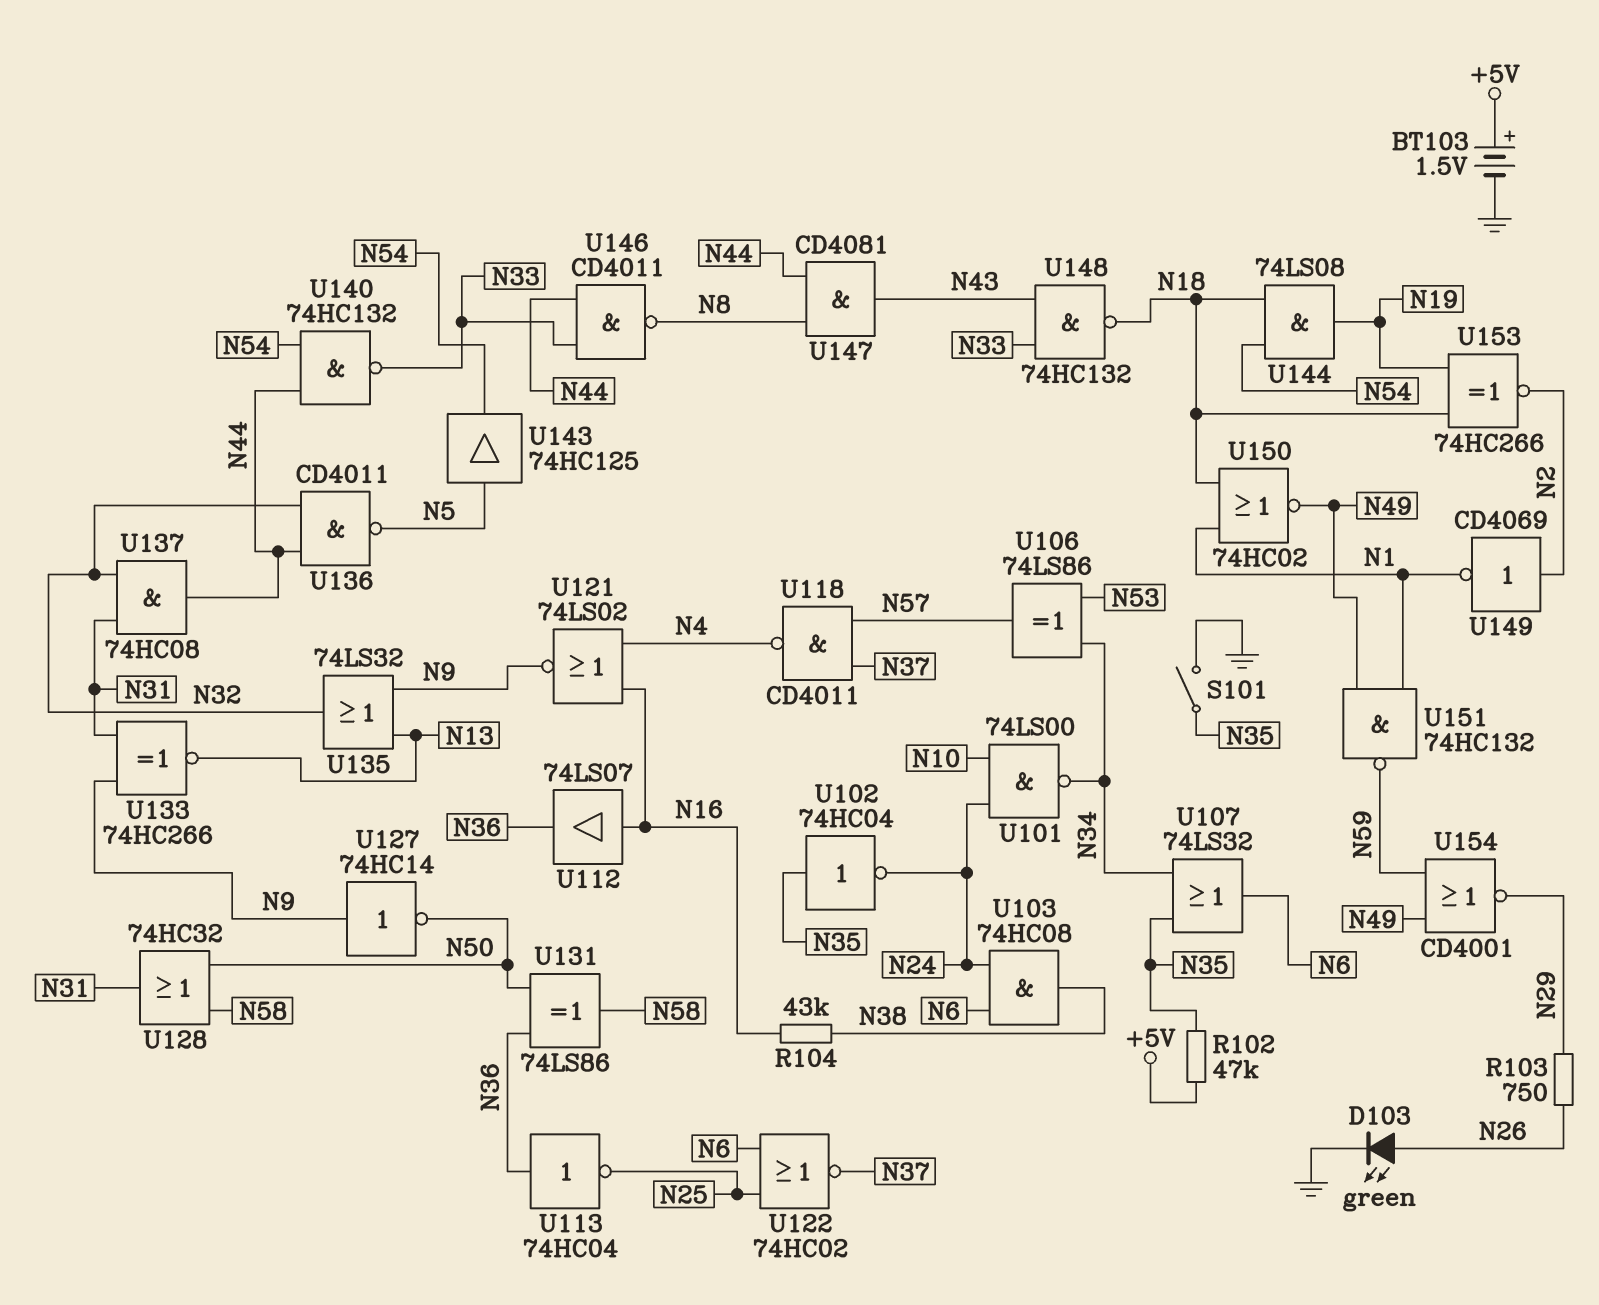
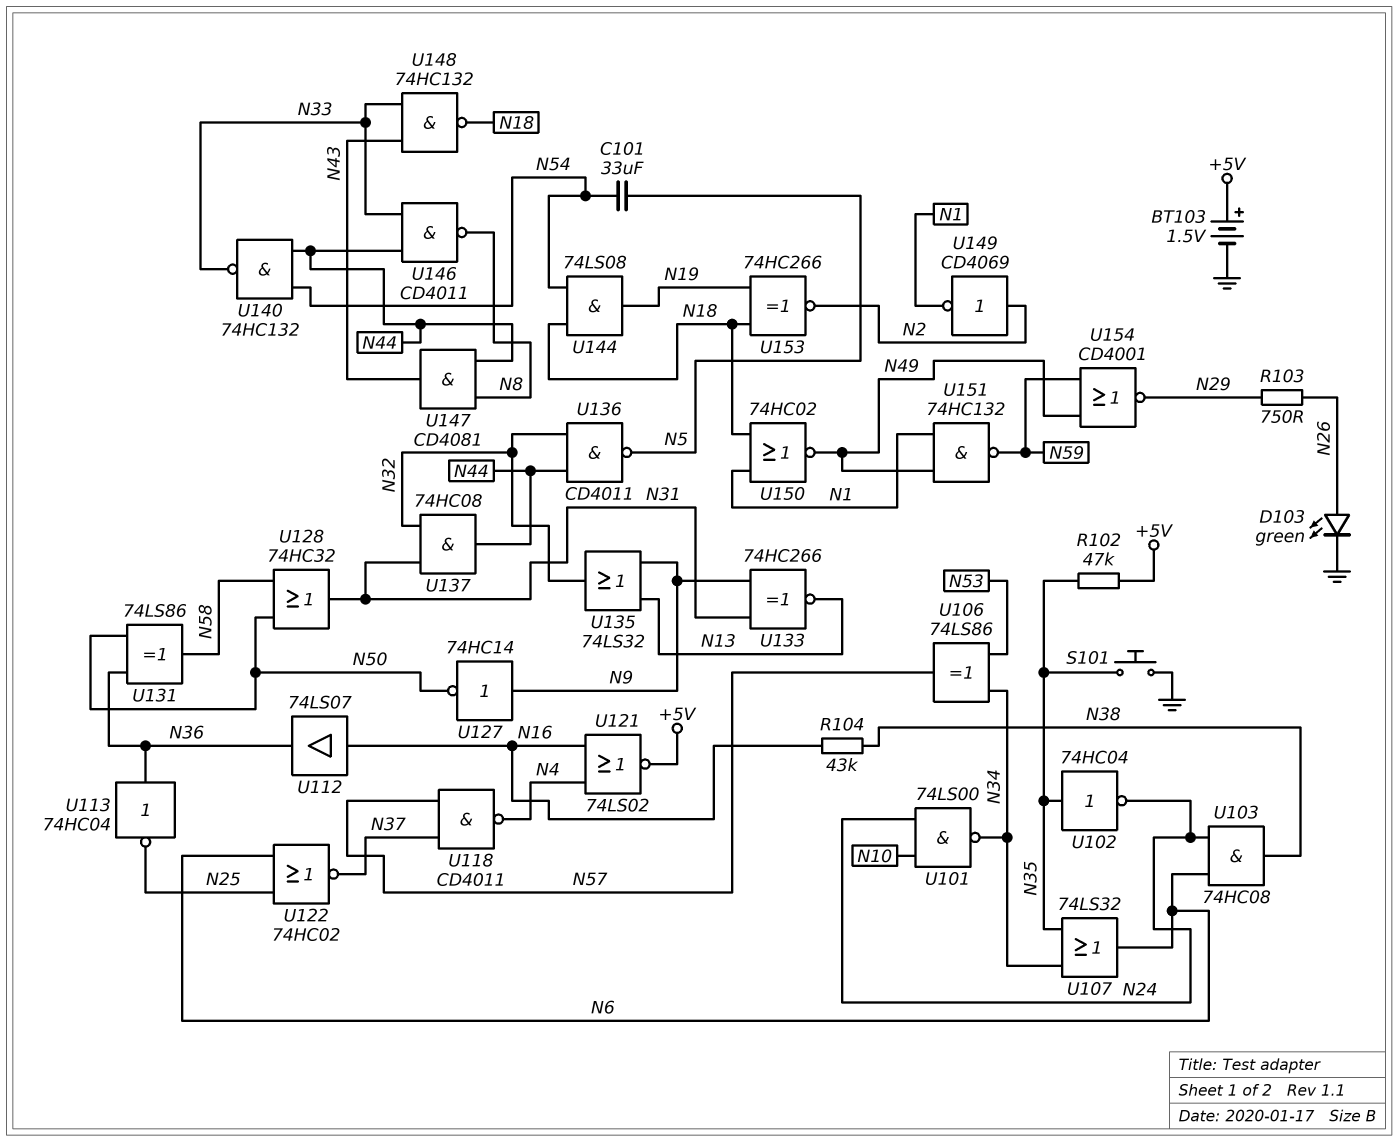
C101: none -> 33uF (N5, N54)
S101: switch (GND, N35) -> button (GND, N35)
U121: NOR 74LS02 (in N4, in N16, out N9) -> NOR 74LS02 (in N4, in N16, out +5V)
U143: buffer 74HC125 (in N5, out N54) -> none

